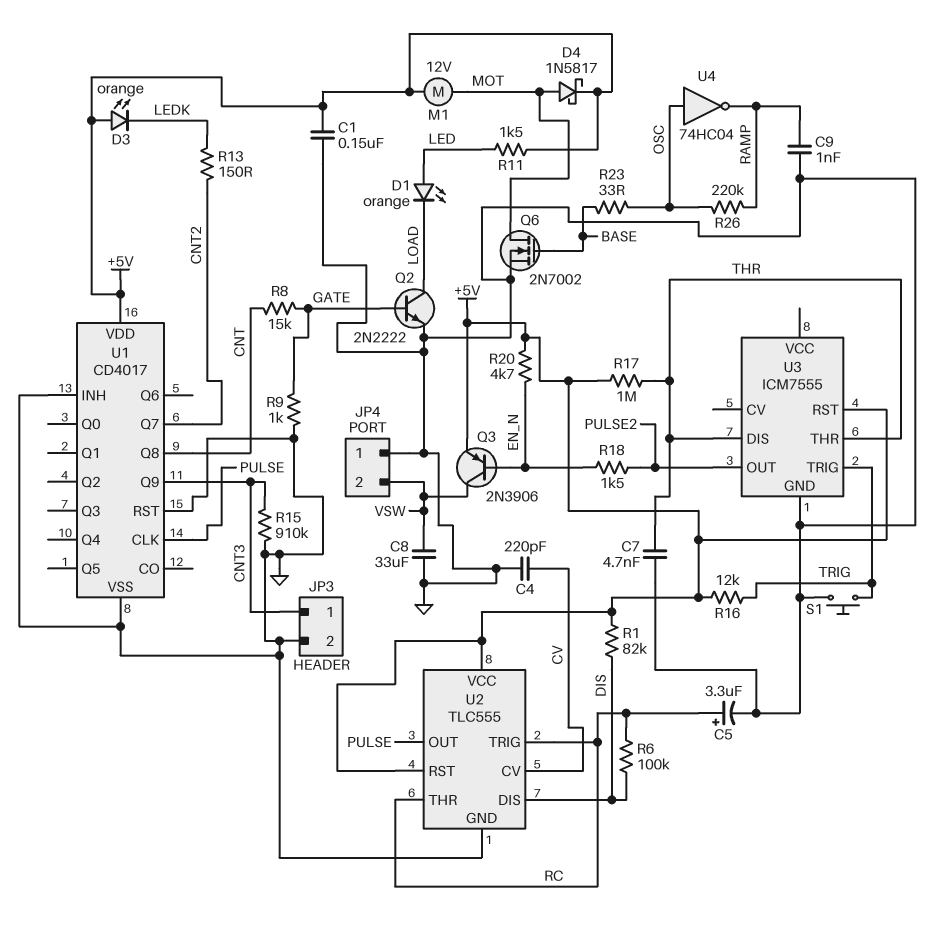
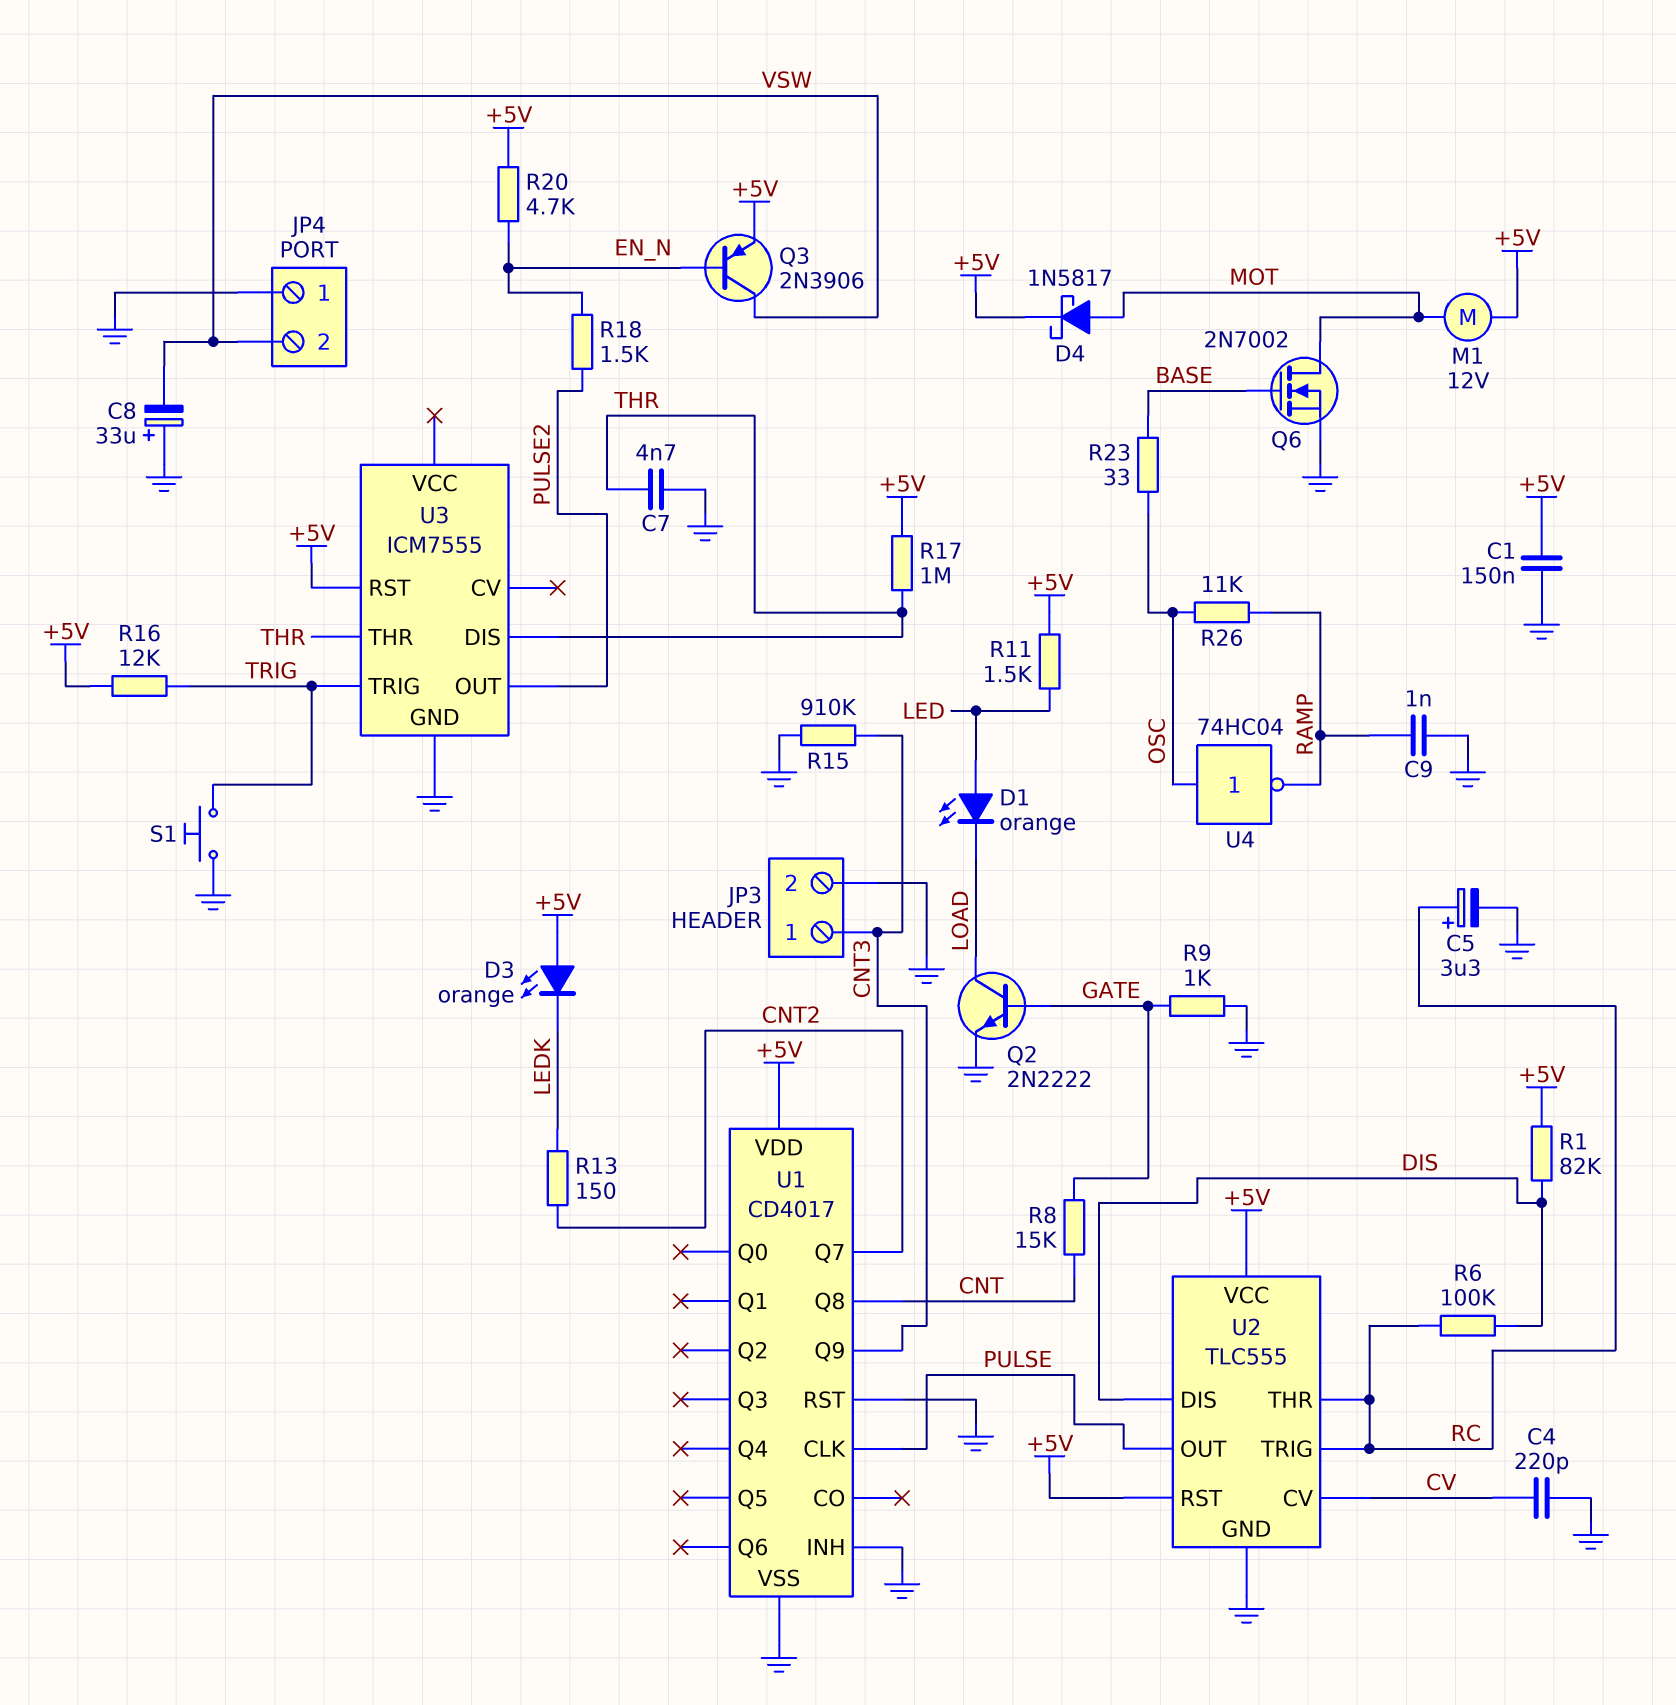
C8: 33uF (GND, VSW) -> 33uF (plus GND, minus VSW)
R26: 220k (OSC, RAMP) -> 11k (OSC, RAMP)

